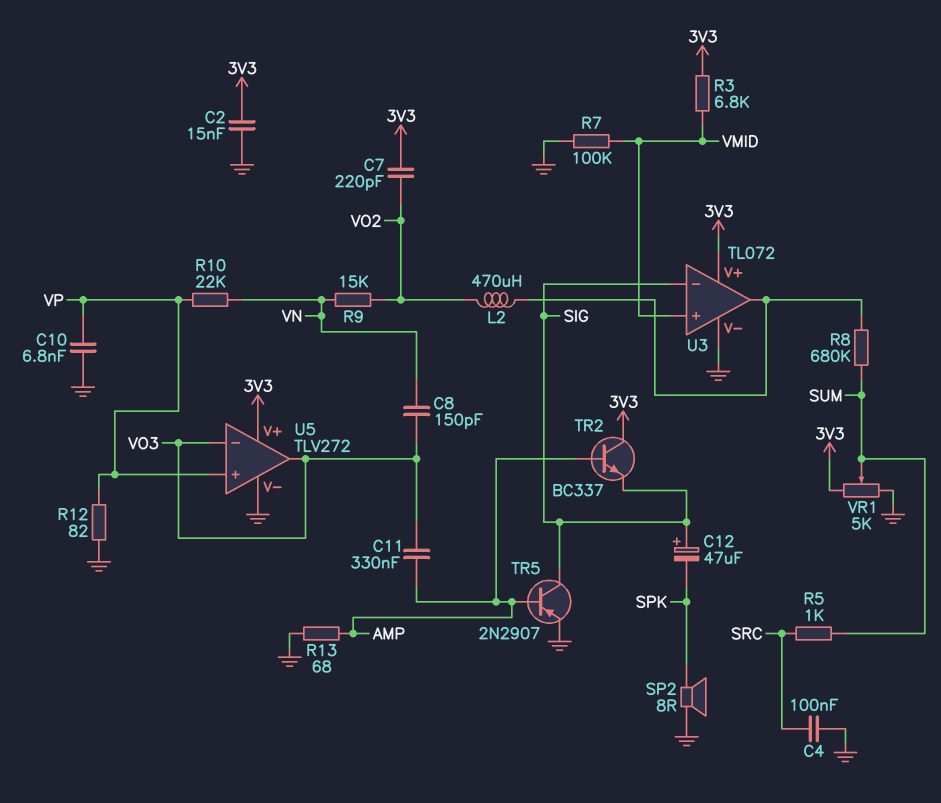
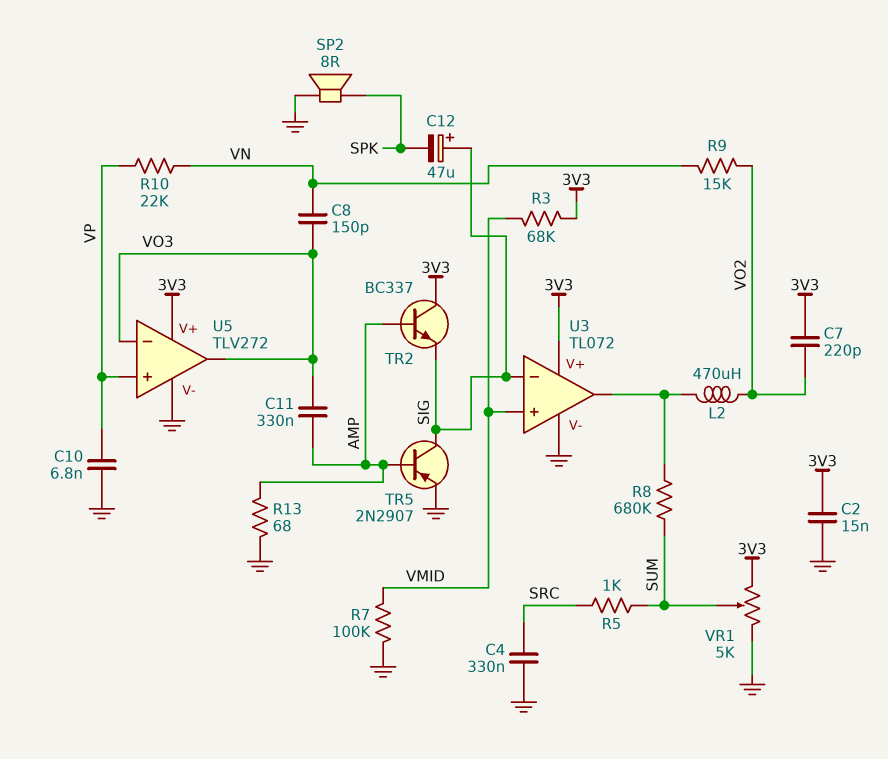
C4: 100nF (GND, SRC) -> 330nF (GND, SRC)
R3: 6.8k (3V3, VMID) -> 68k (3V3, VMID)
R12: 82 (GND, VP) -> none

